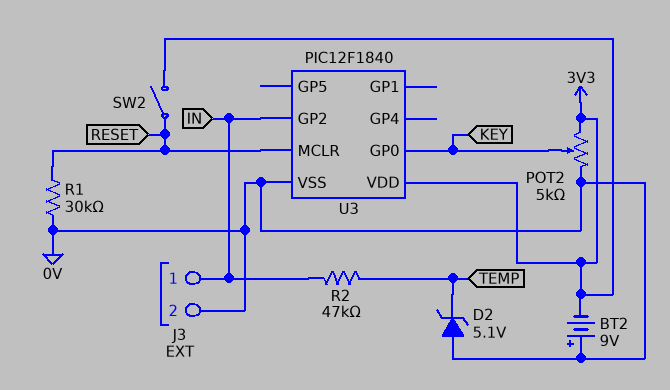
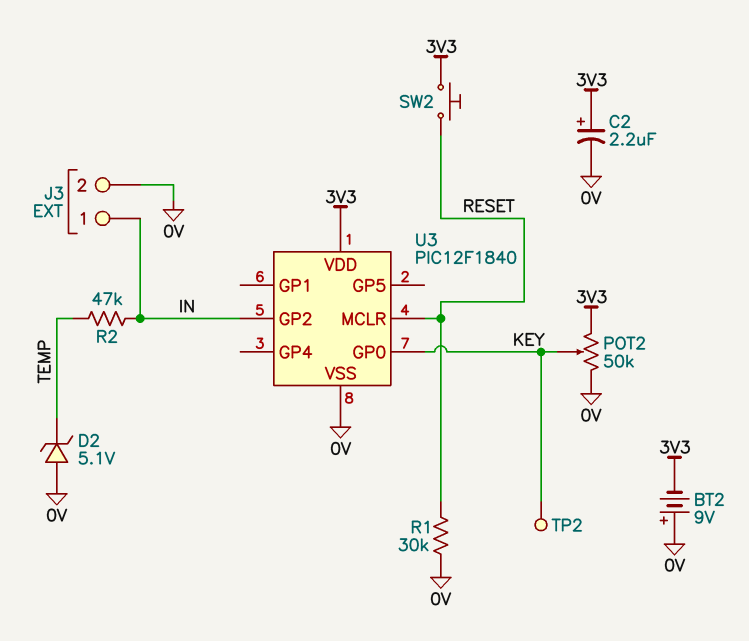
C2: none -> 2.2uF (plus 3V3, minus 0V)
POT2: 5k (0V, 3V3, wiper KEY) -> 50k (0V, 3V3, wiper KEY)
SW2: switch (3V3, RESET) -> button (3V3, RESET)
TP2: none -> test point (KEY)

